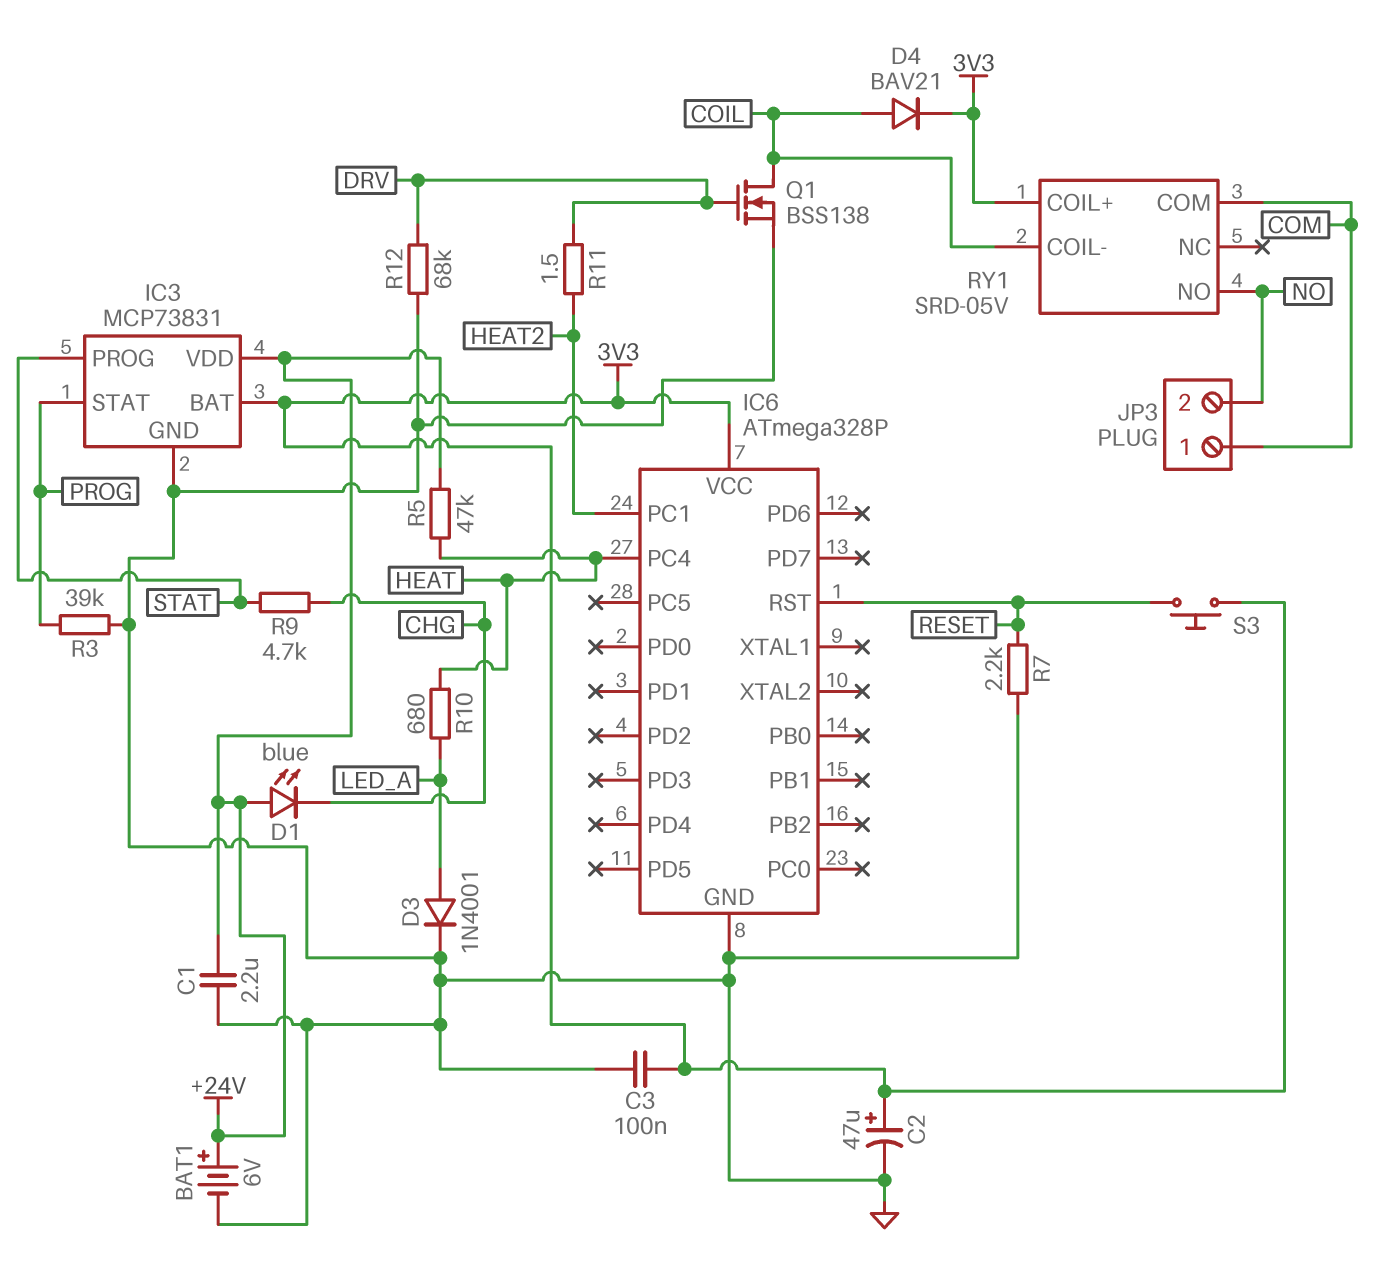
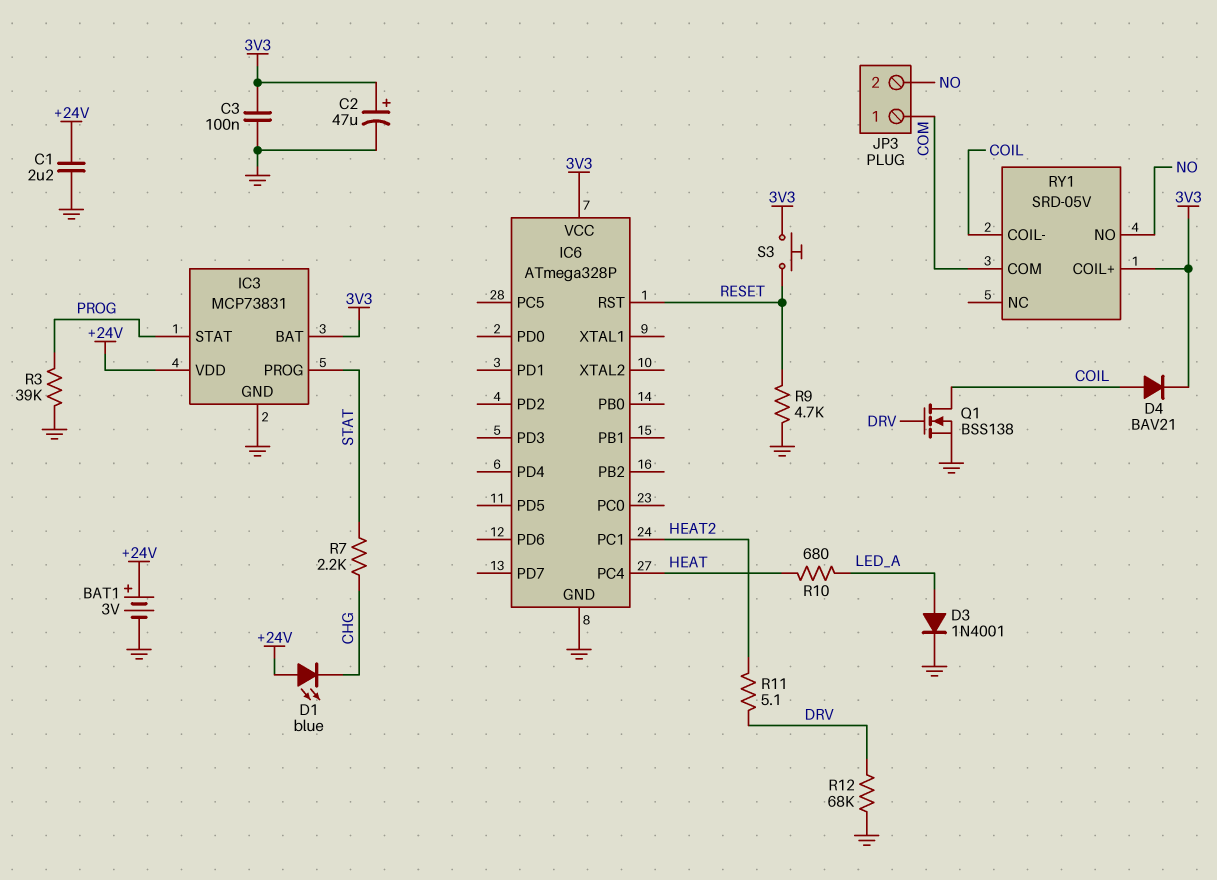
BAT1: 6V (plus +24V, minus GND) -> 3V (plus +24V, minus GND)
R5: 47k (+24V, HEAT) -> none
R7: 2.2k (GND, RESET) -> 2.2k (CHG, STAT)
R9: 4.7k (CHG, STAT) -> 4.7k (GND, RESET)
R11: 1.5 (DRV, HEAT2) -> 5.1 (DRV, HEAT2)

